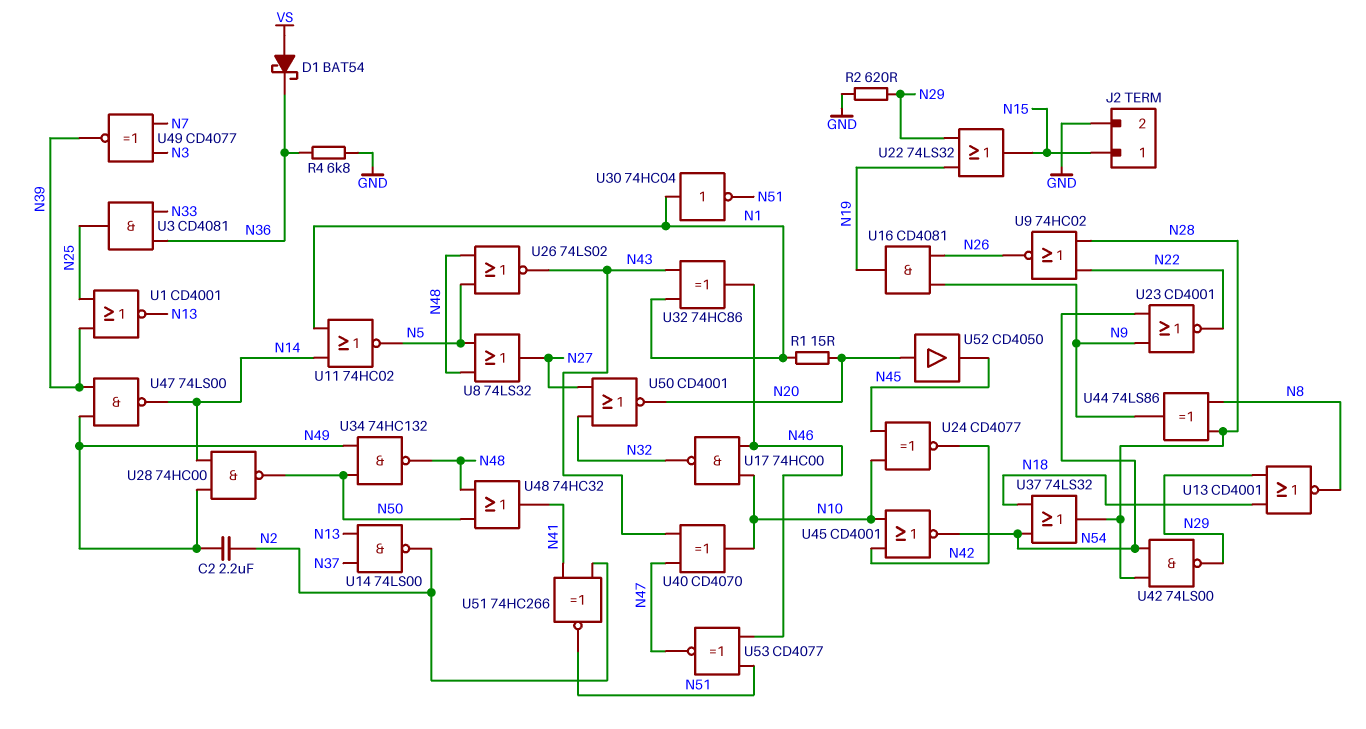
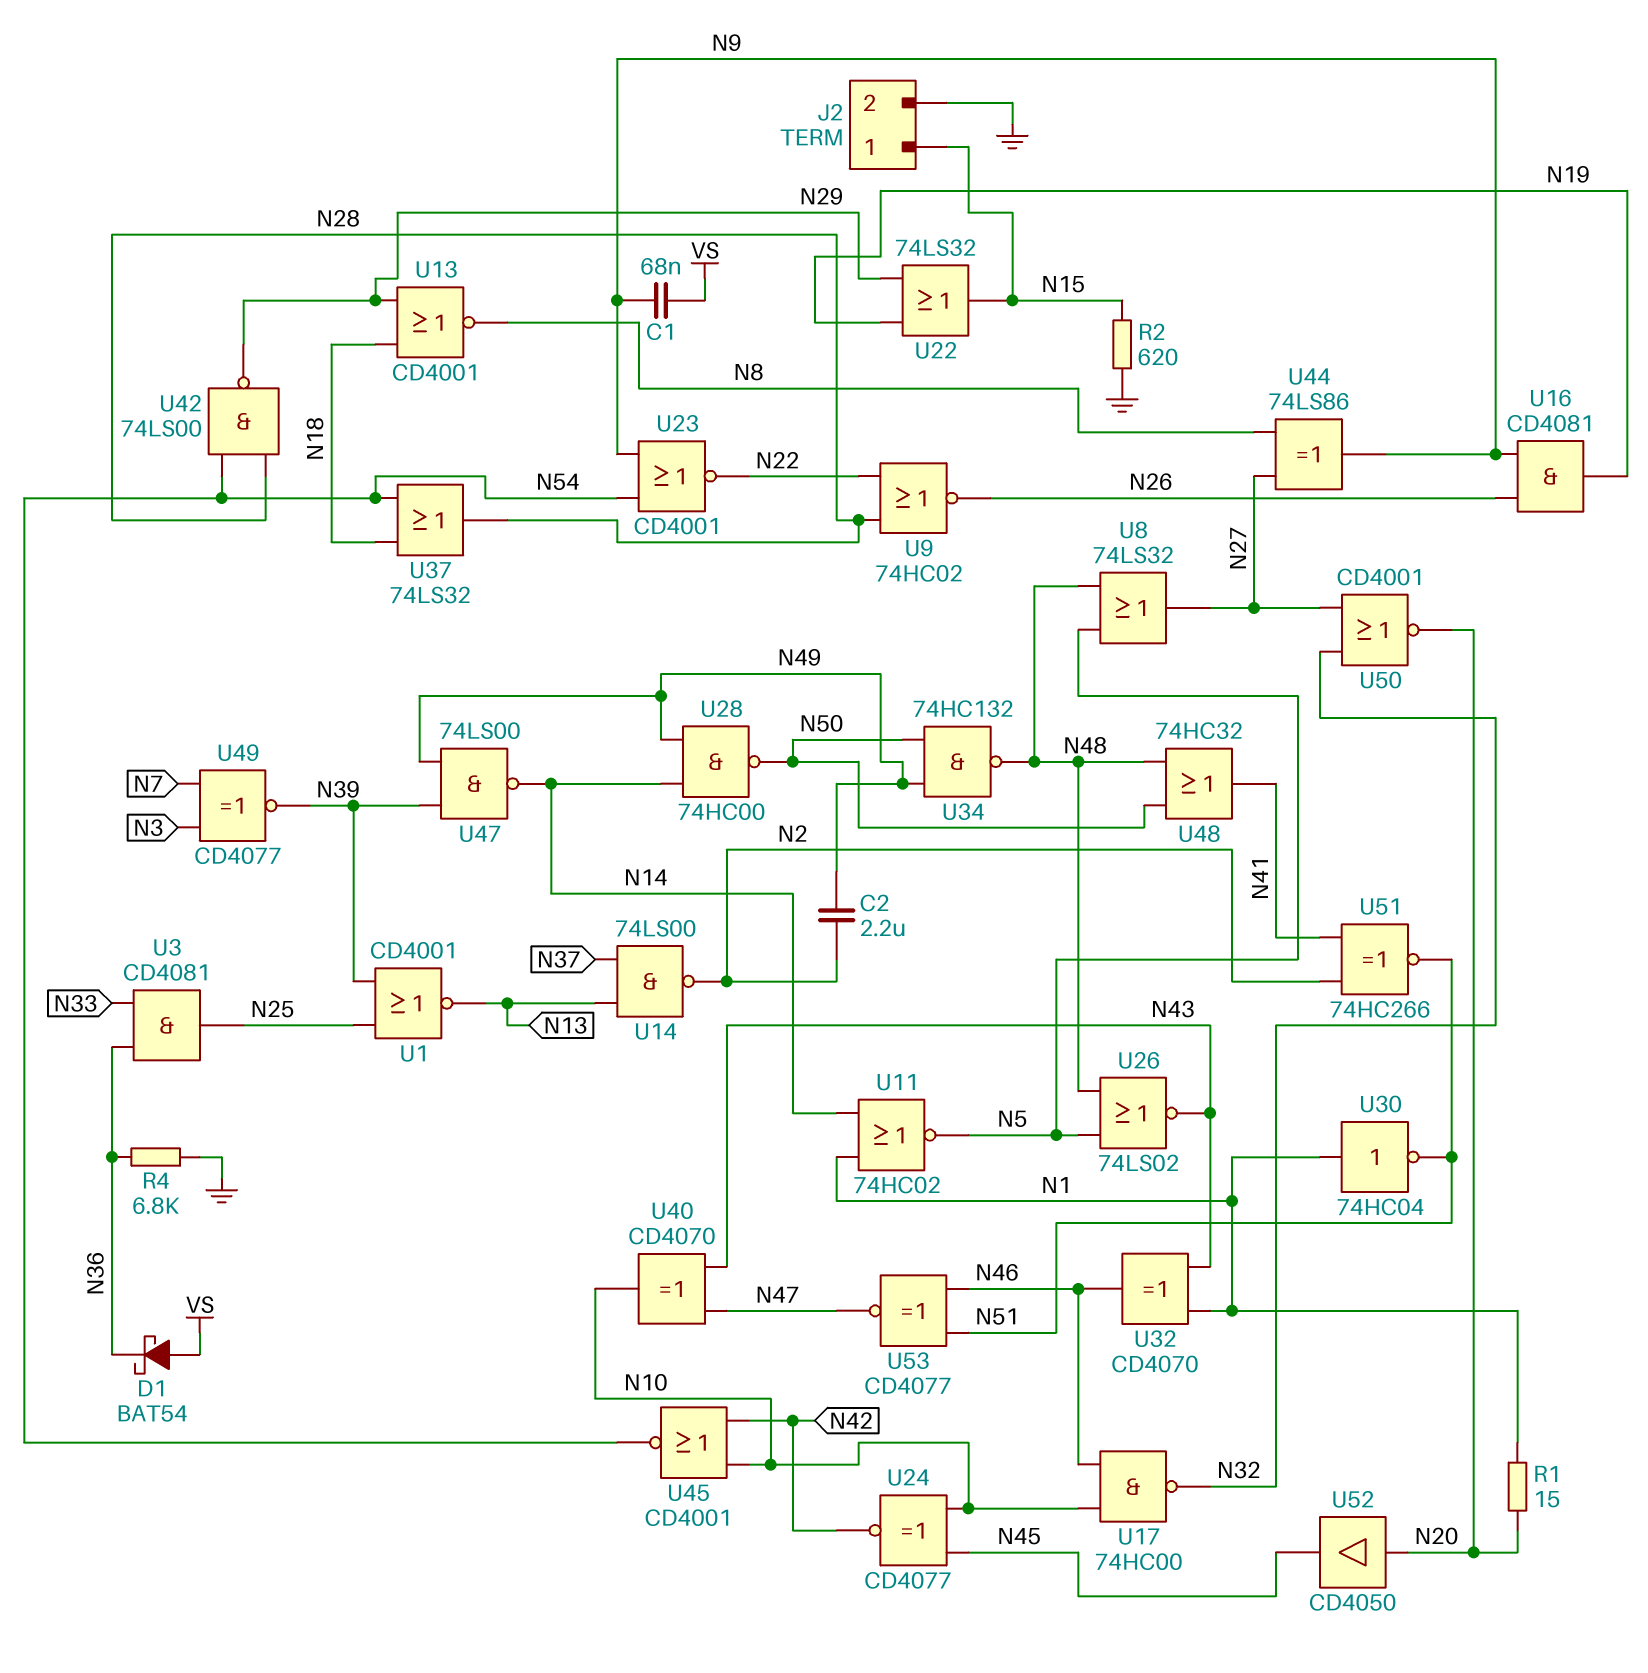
C1: none -> 68nF (N9, VS)
R2: 620 (GND, N29) -> 620 (GND, N15)
U32: XOR 74HC86 (in N1, in N43, out N46) -> XOR CD4070 (in N1, in N43, out N46)
U44: XOR 74LS86 (in N8, in N28, out N9) -> XOR 74LS86 (in N8, in N27, out N9)

